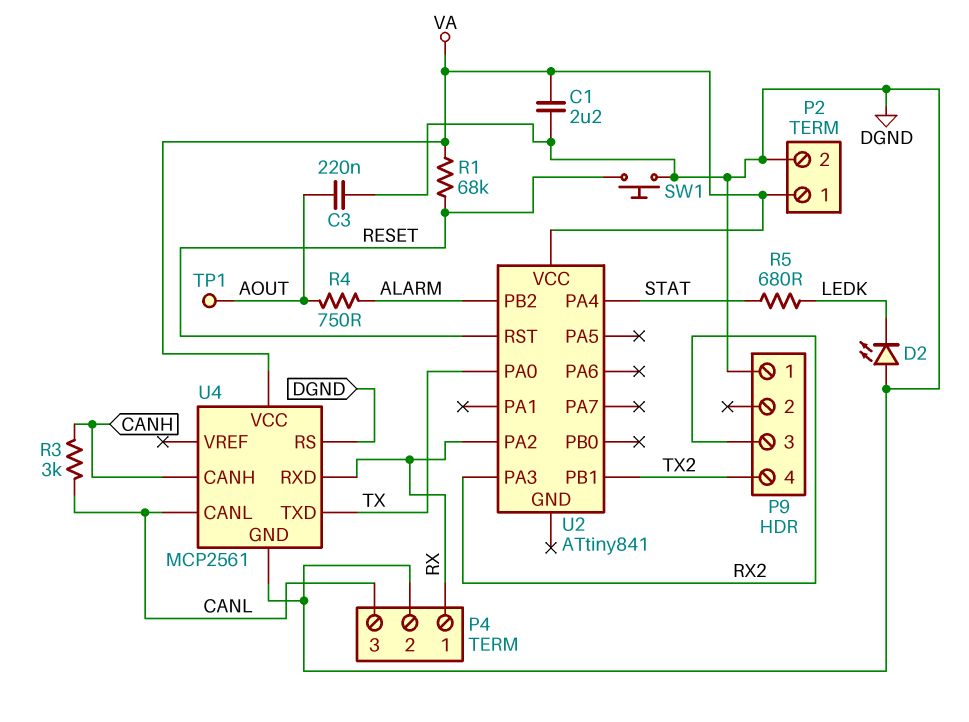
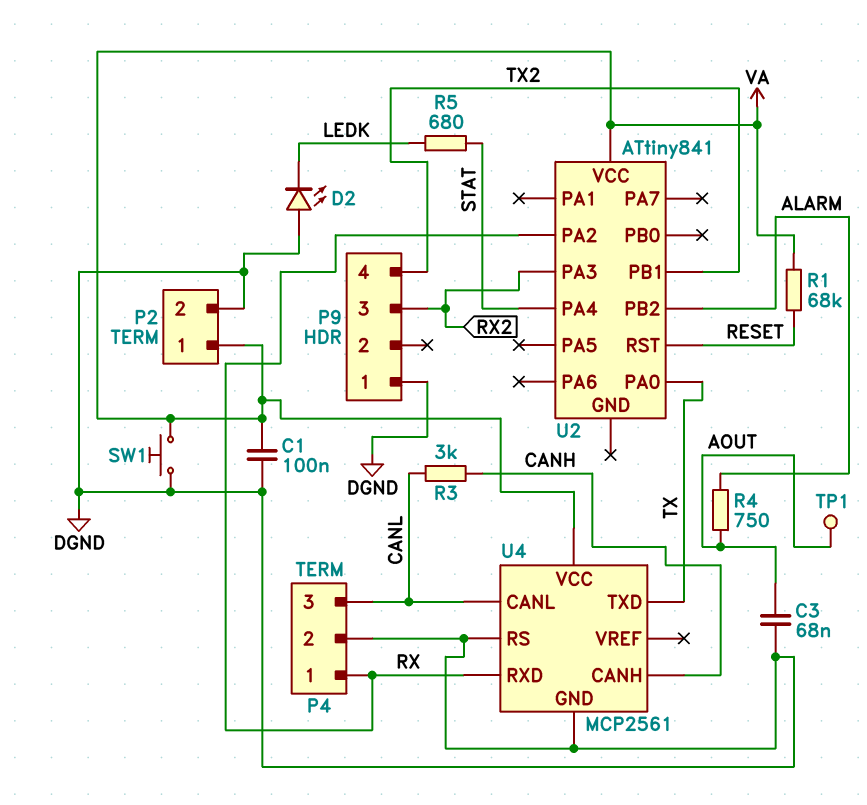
C1: 2.2uF (DGND, VA) -> 100nF (DGND, VA)
C3: 220nF (AOUT, DGND) -> 68nF (AOUT, DGND)
SW1: button (DGND, RESET) -> button (DGND, VA)

